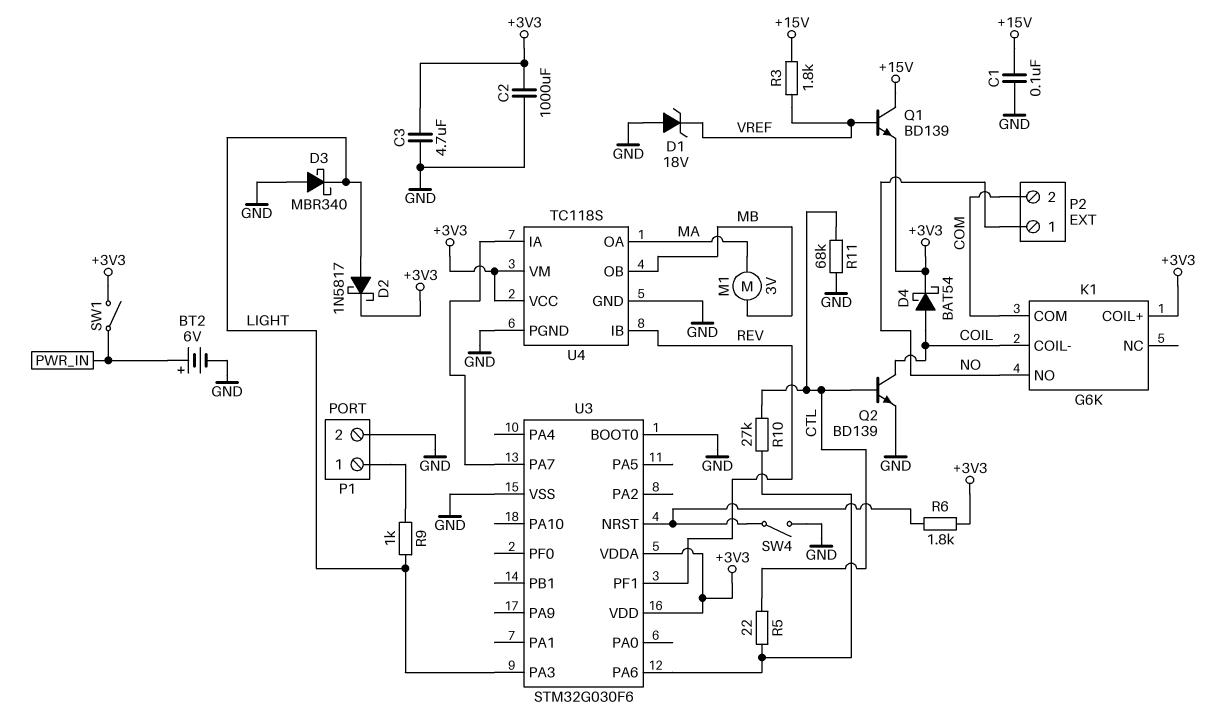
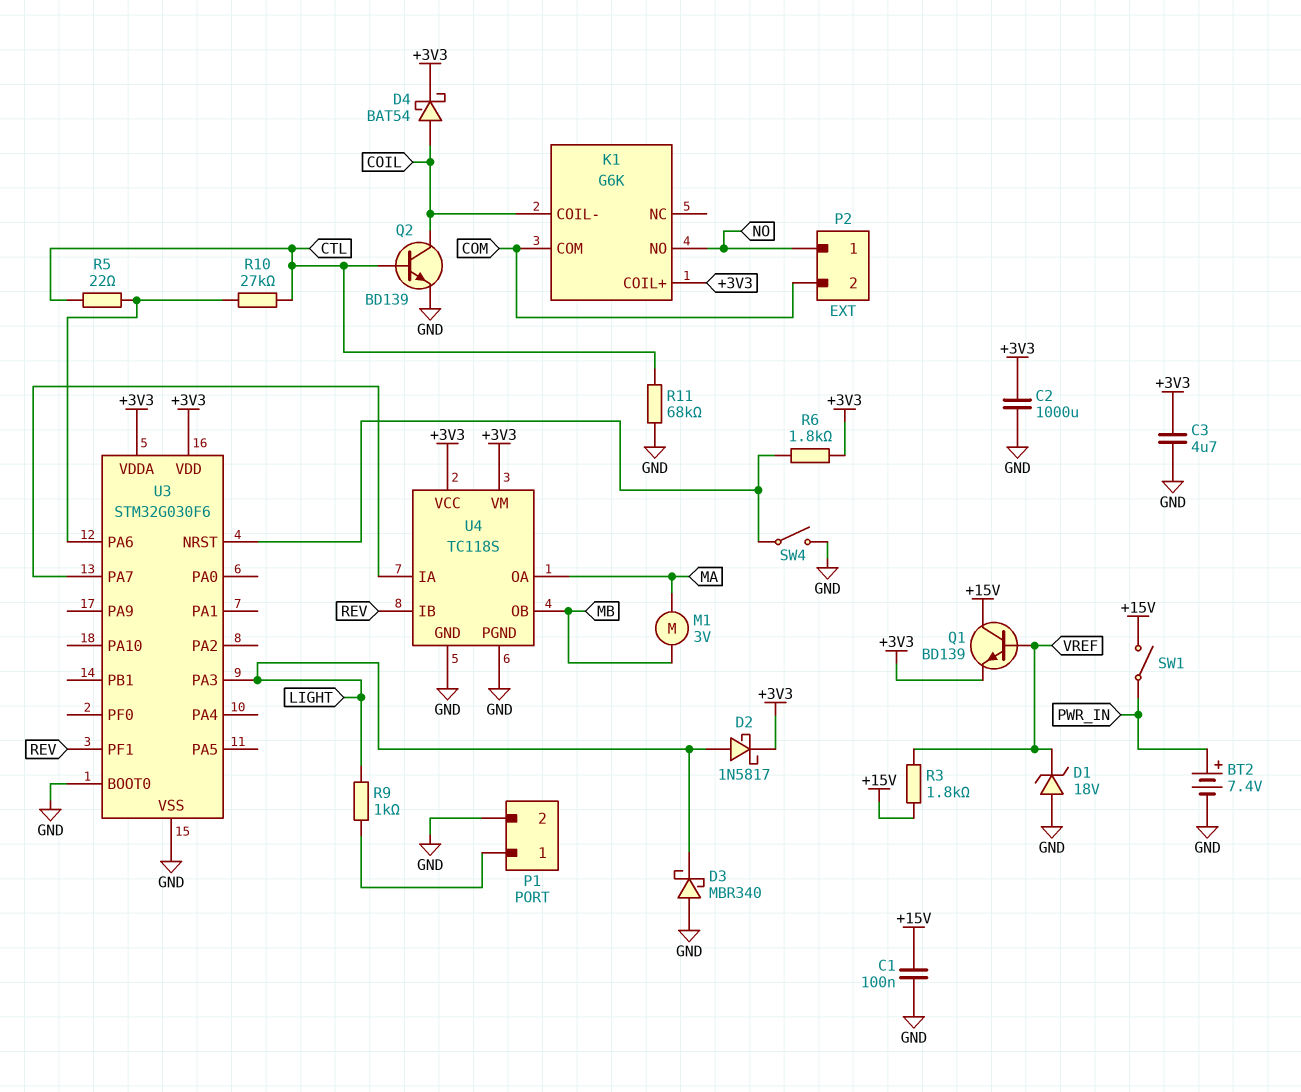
BT2: 6V (plus PWR_IN, minus GND) -> 7.4V (plus PWR_IN, minus GND)
SW1: switch (+3V3, PWR_IN) -> switch (+15V, PWR_IN)

